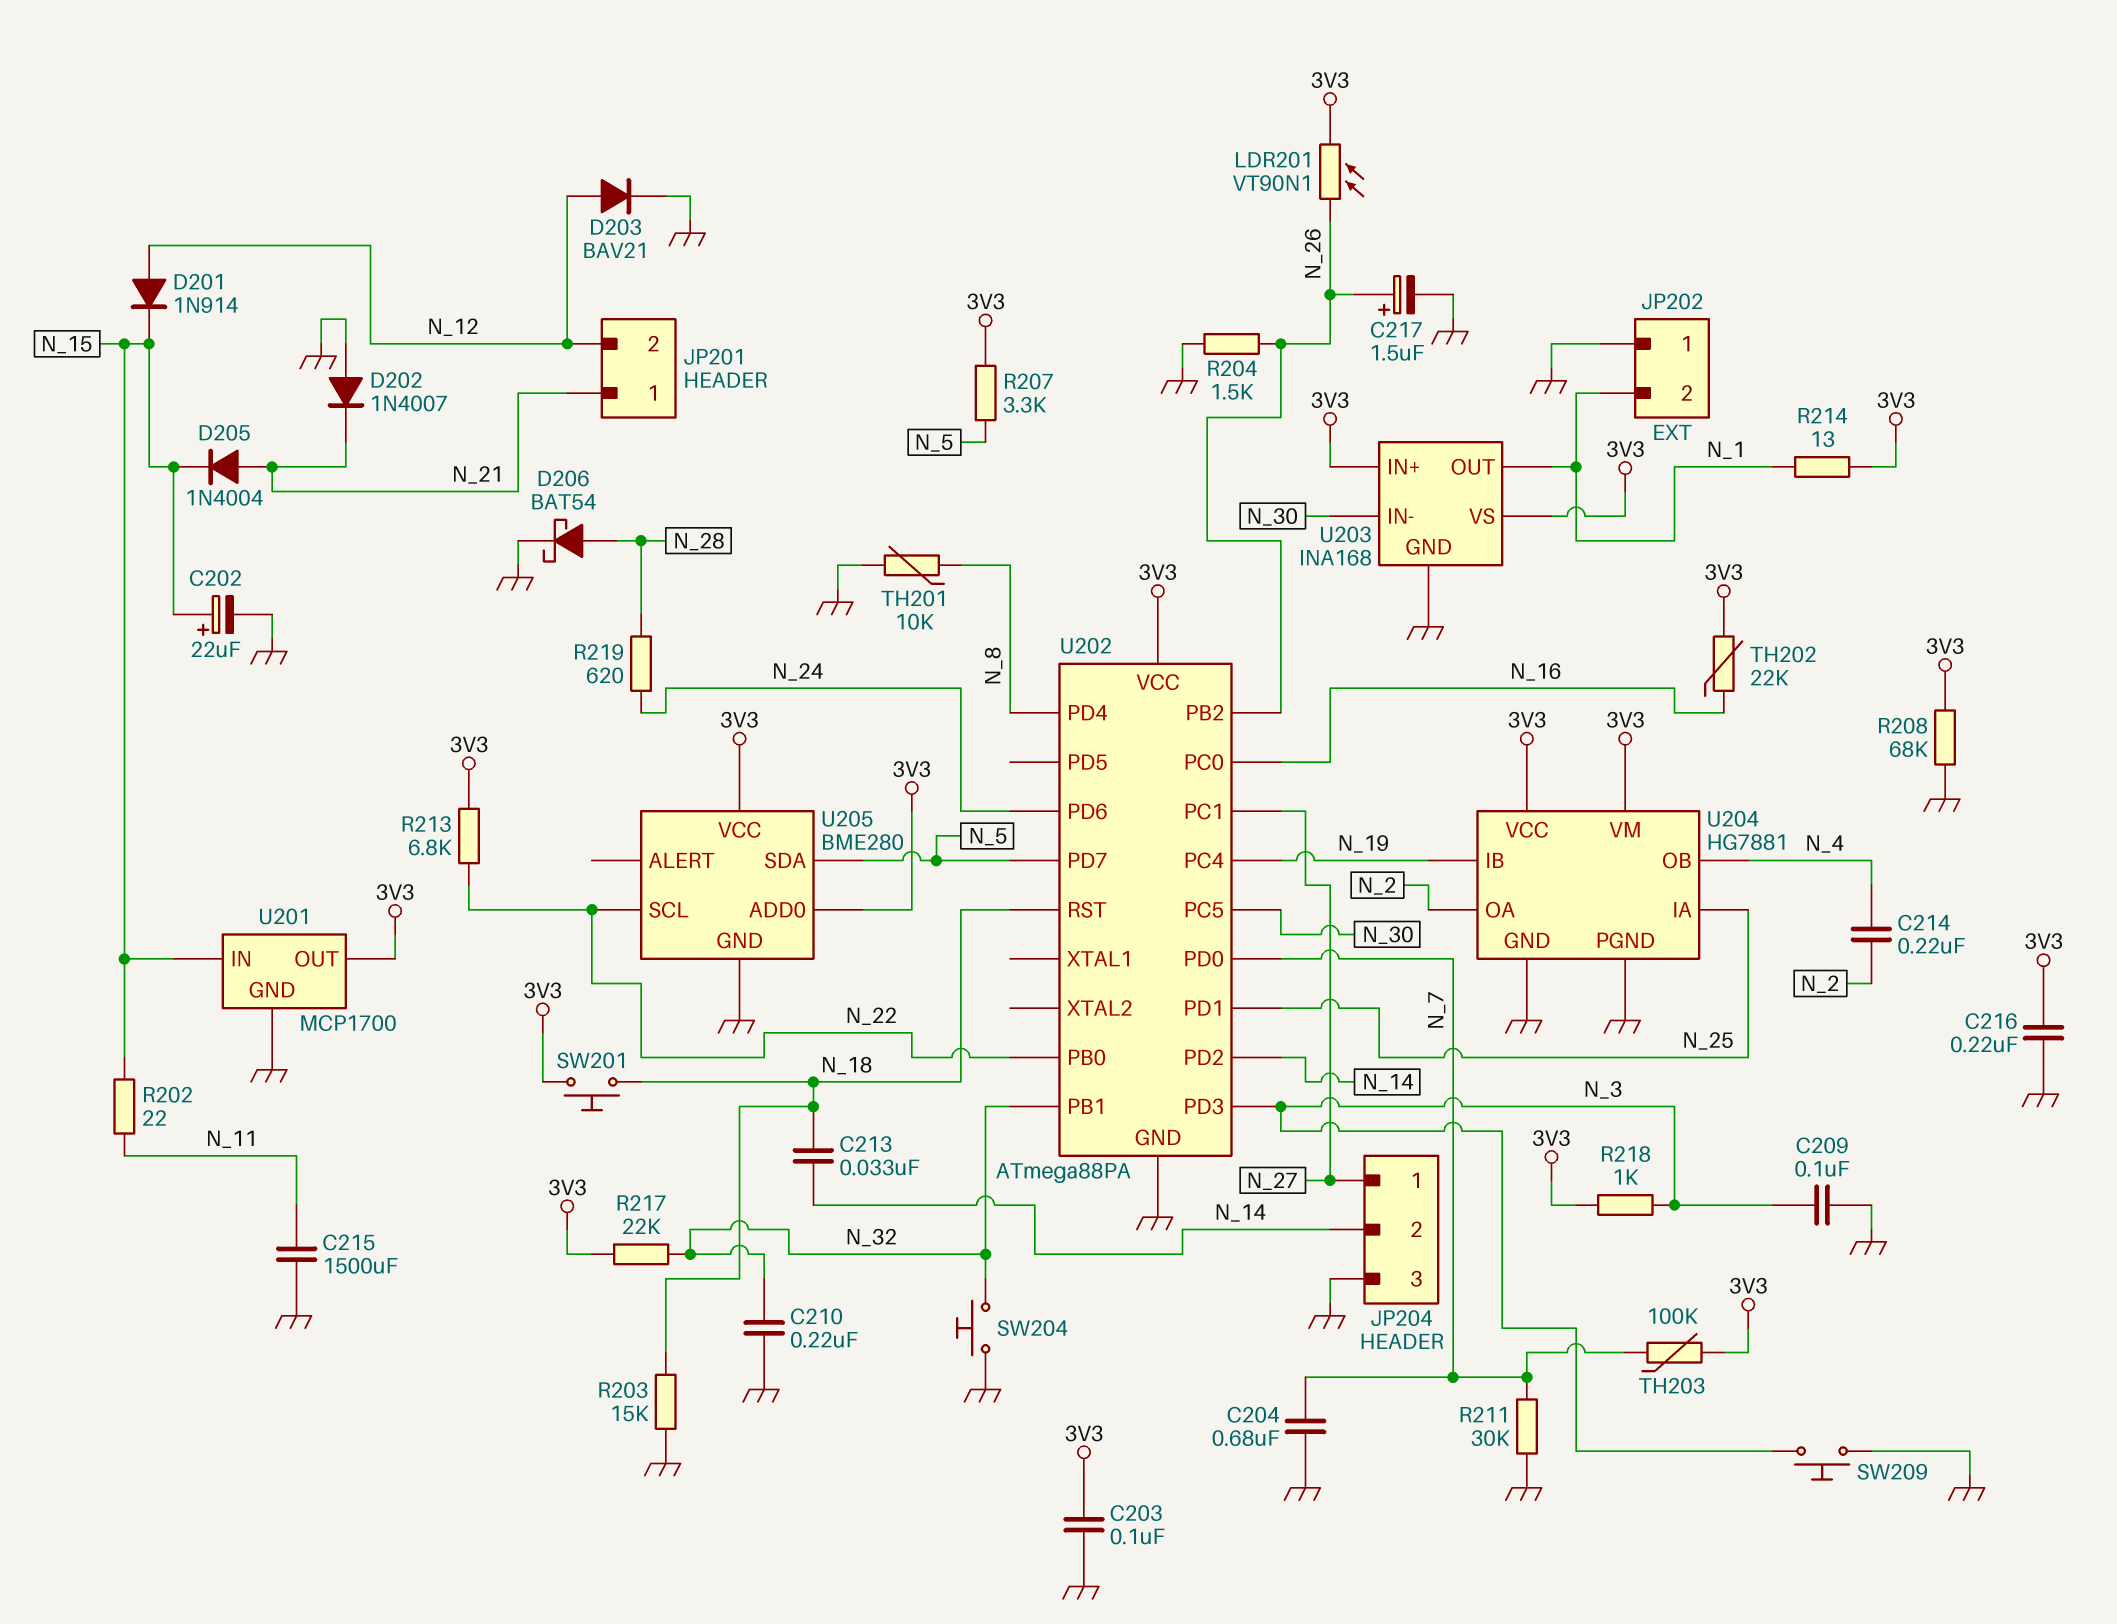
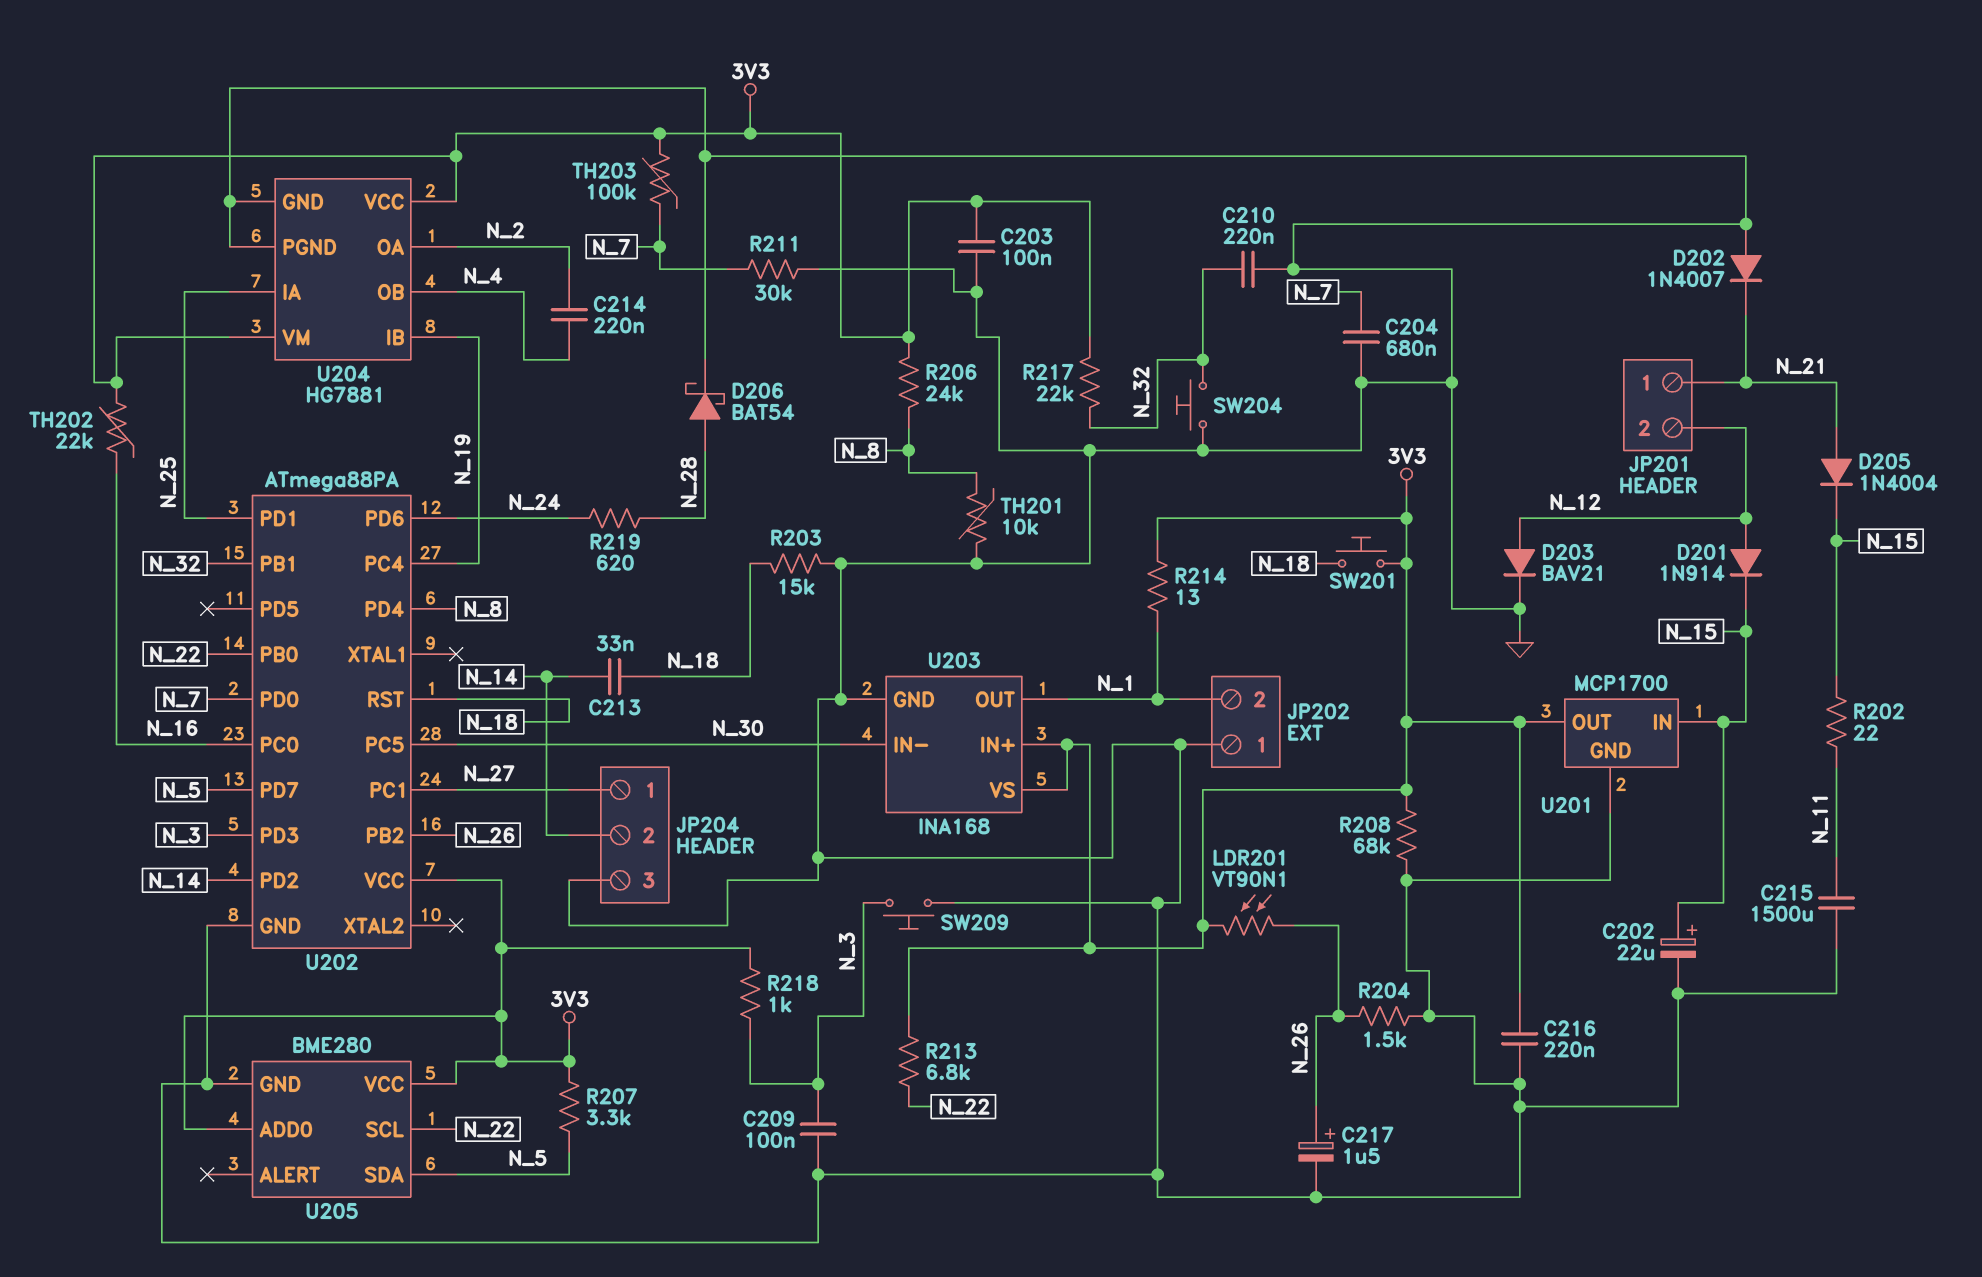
R206: none -> 24k (3V3, N_8)

